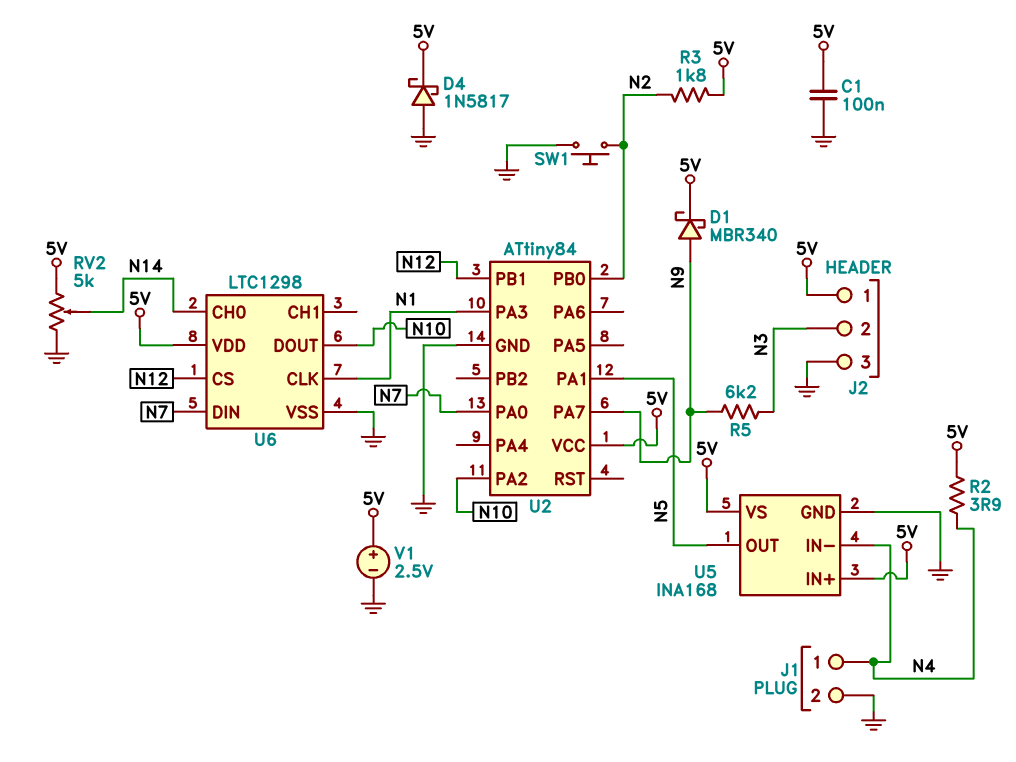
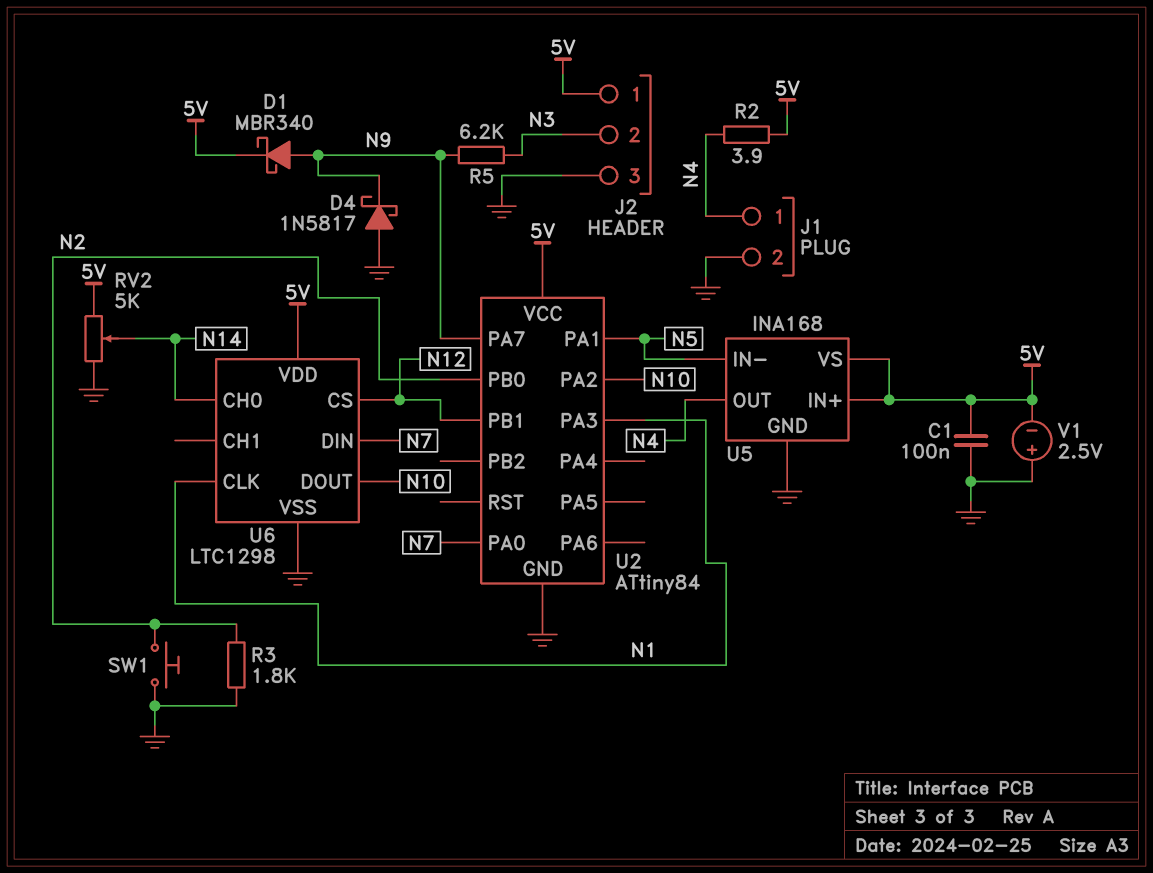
D4: schottky 1N5817 (A GND, K 5V) -> schottky 1N5817 (A GND, K N9)
R3: 1.8k (5V, N2) -> 1.8k (GND, N2)
U5 pin IN-: N4 -> N5
U5 pin OUT: N5 -> N4
V1: 2.5V (plus 5V, minus GND) -> 2.5V (plus GND, minus 5V)

